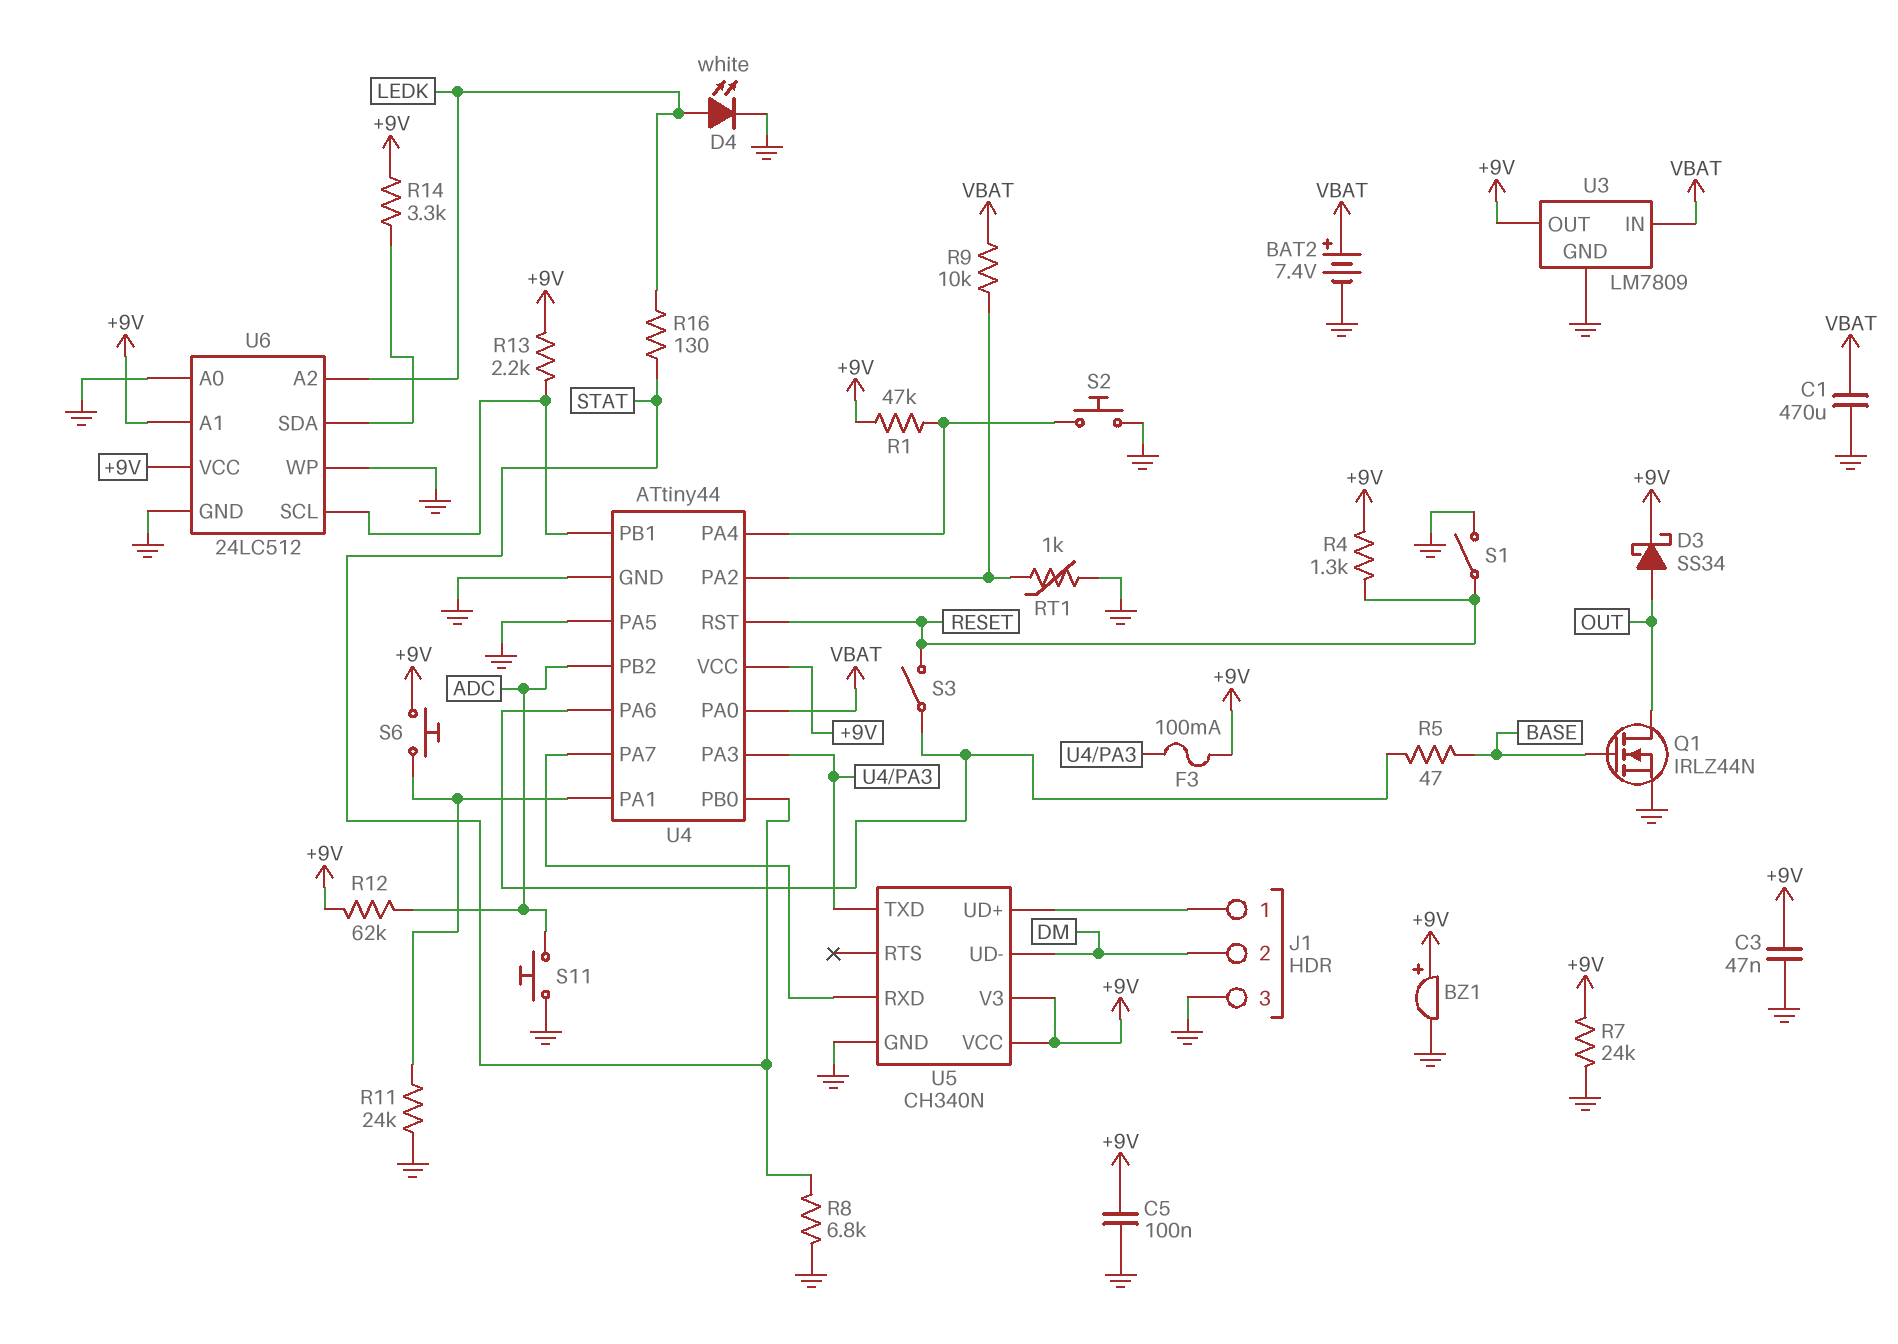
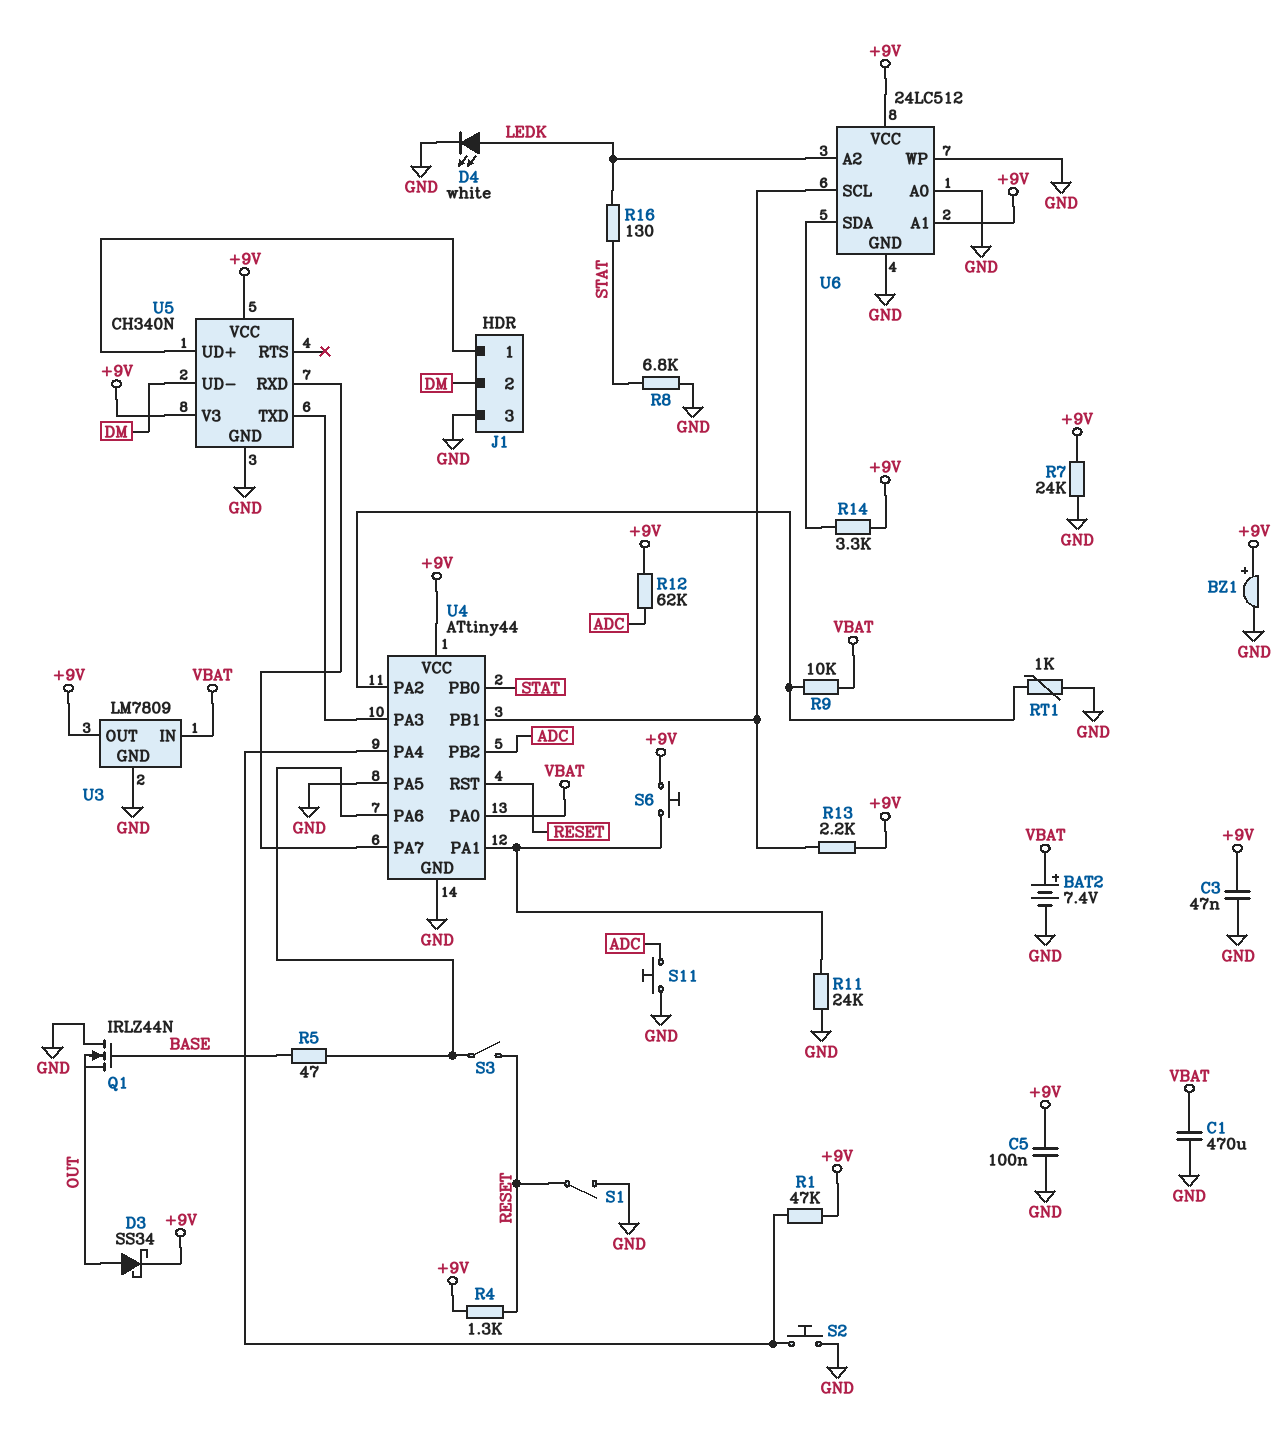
F3: 100mA (+9V, U4/PA3) -> none
Q1: NMOS IRLZ44N (G BASE, D OUT, S GND) -> NMOS IRLZ44N (G BASE, D GND, S OUT)

